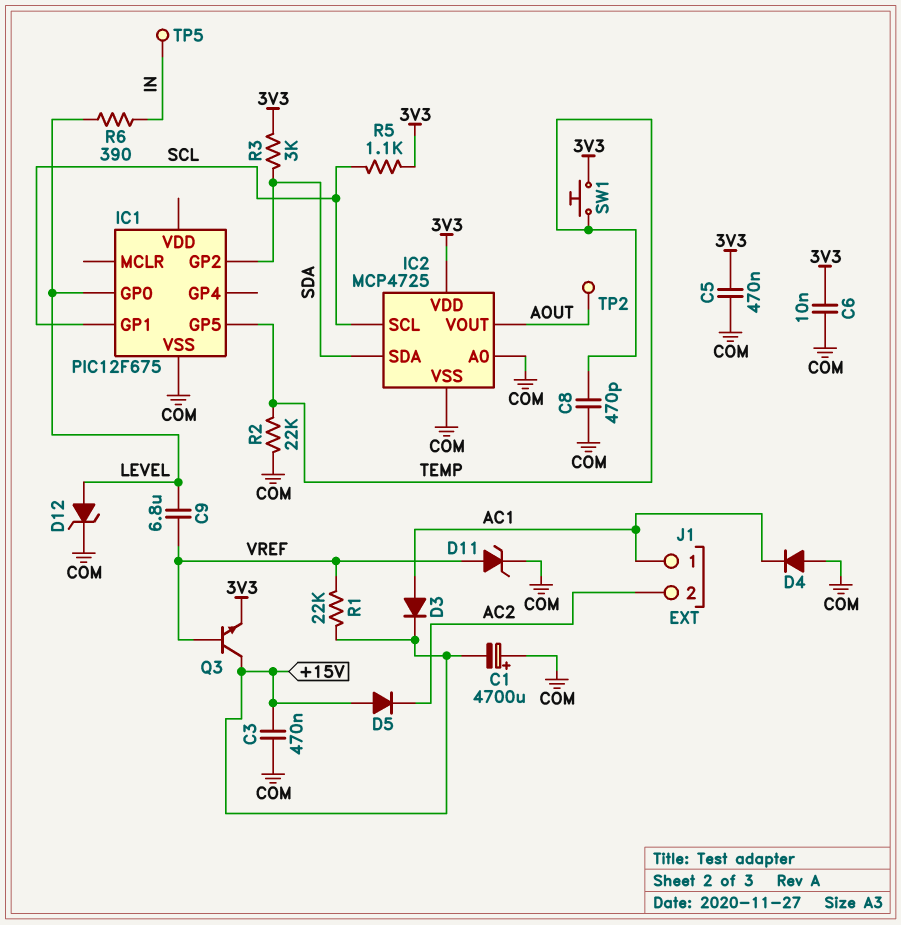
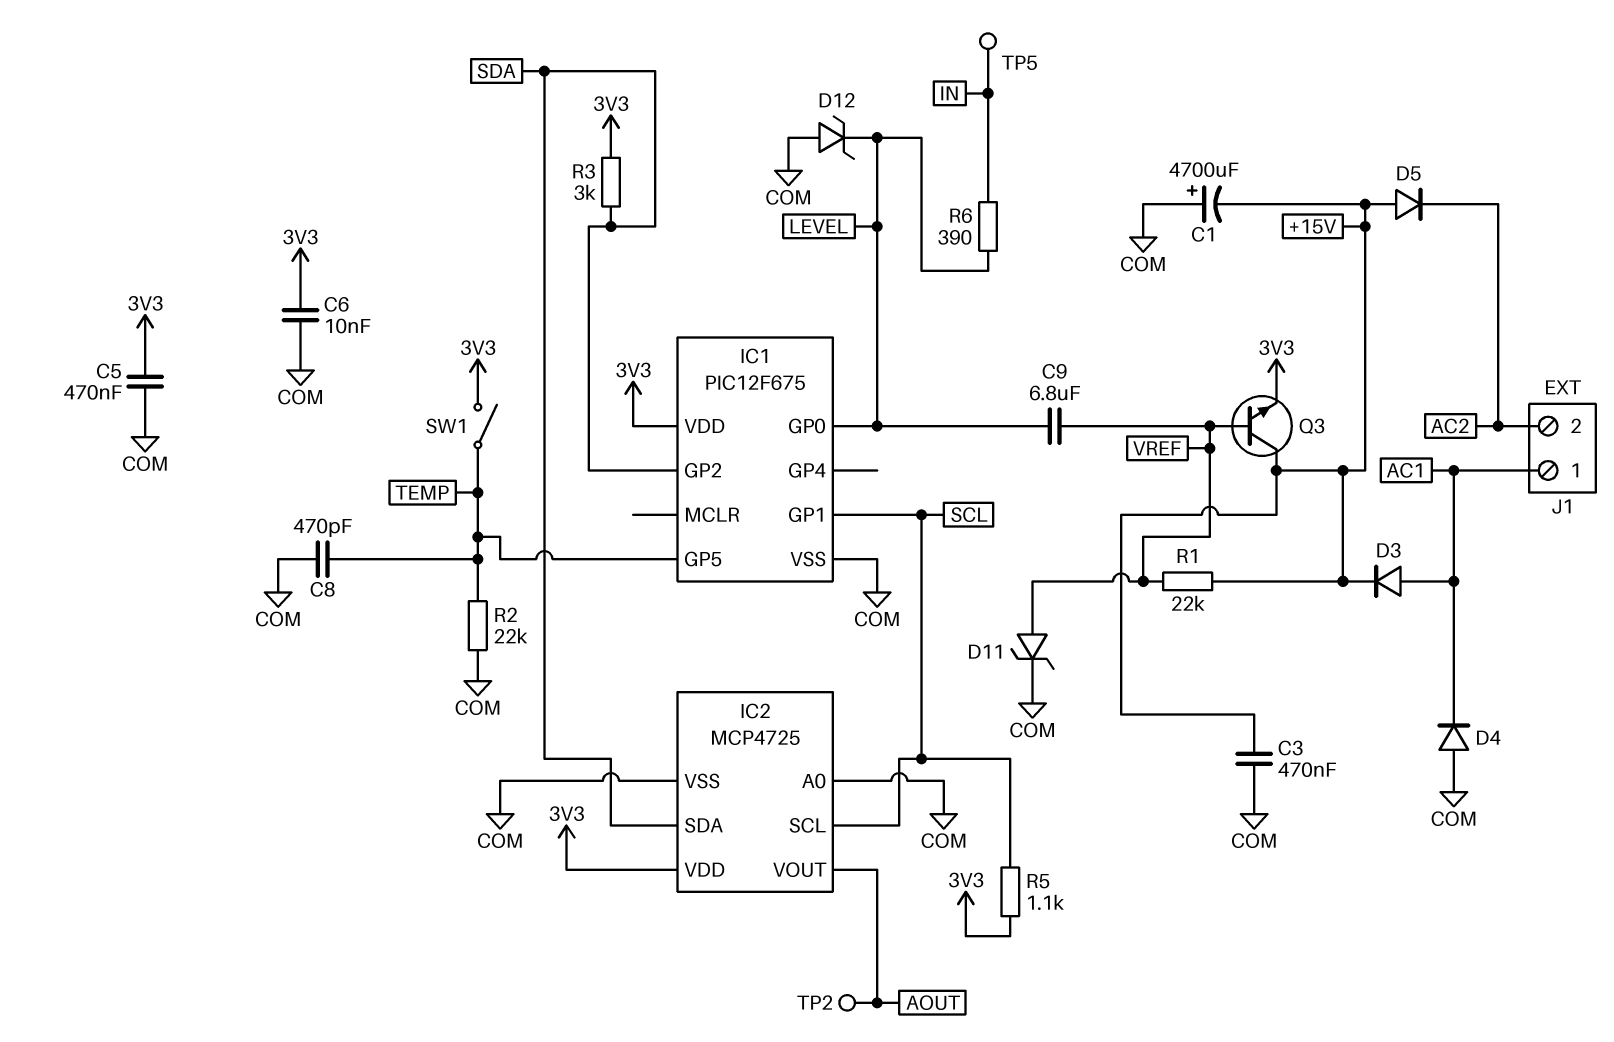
D12: zener (A LEVEL, K COM) -> zener (A COM, K LEVEL)
IC1 pin VDD: none -> 3V3
SW1: button (3V3, TEMP) -> switch (3V3, TEMP)

